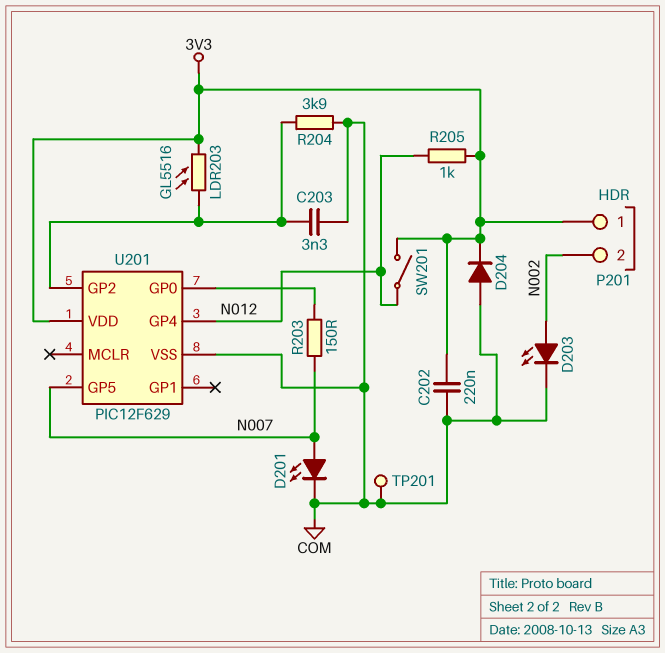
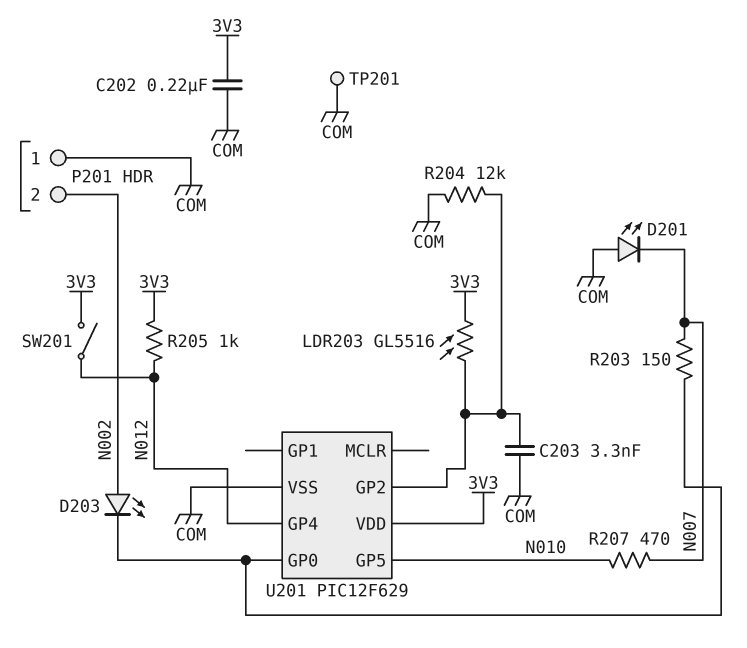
D201: LED (A N007, K COM) -> LED (A COM, K N007)
D203: LED (A N002, K COM) -> LED (A N002, K U201/GP0)
D204: diode (A COM, K 3V3) -> none
P201 pin 1: 3V3 -> COM
R204: 3.9k (COM, U201/GP2) -> 12k (COM, U201/GP2)
R207: none -> 470 (N007, N010)
U201 pin GP5: N007 -> N010

